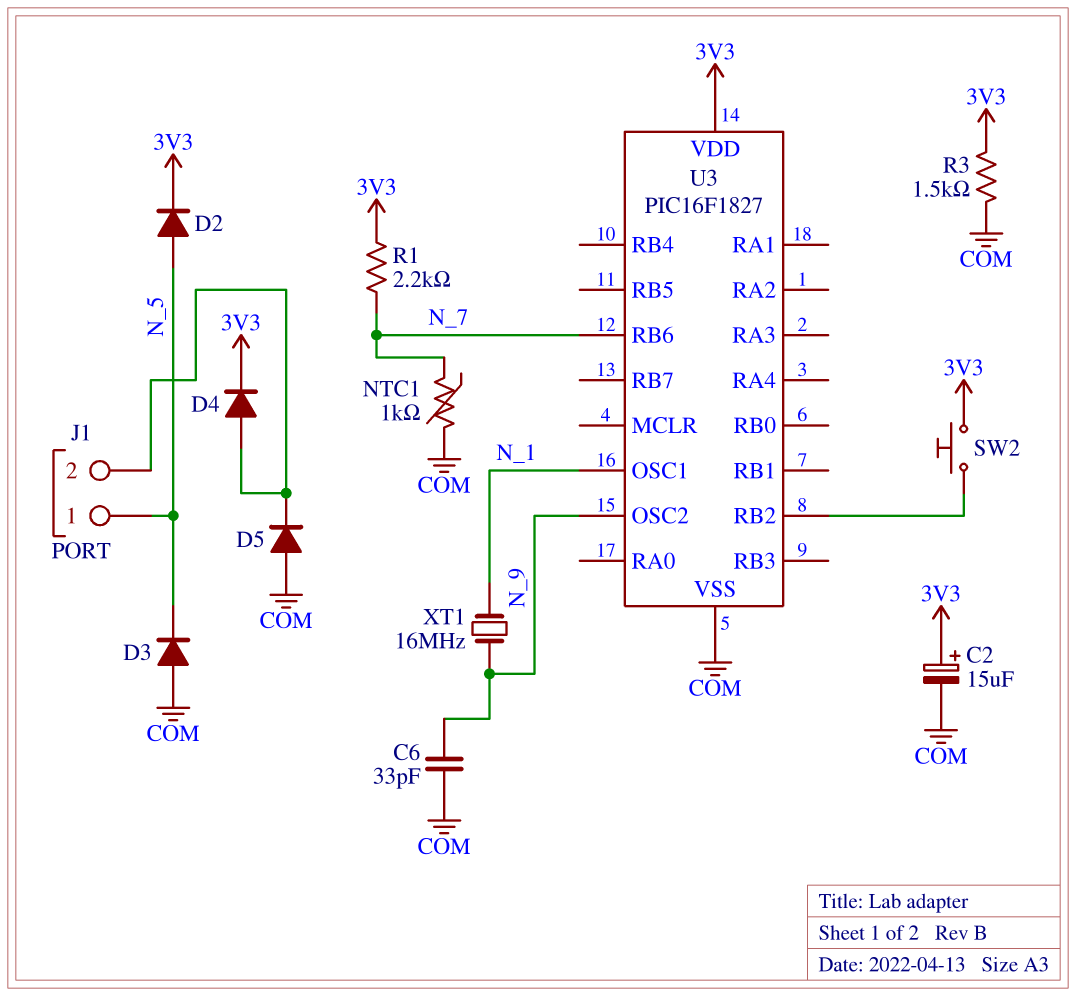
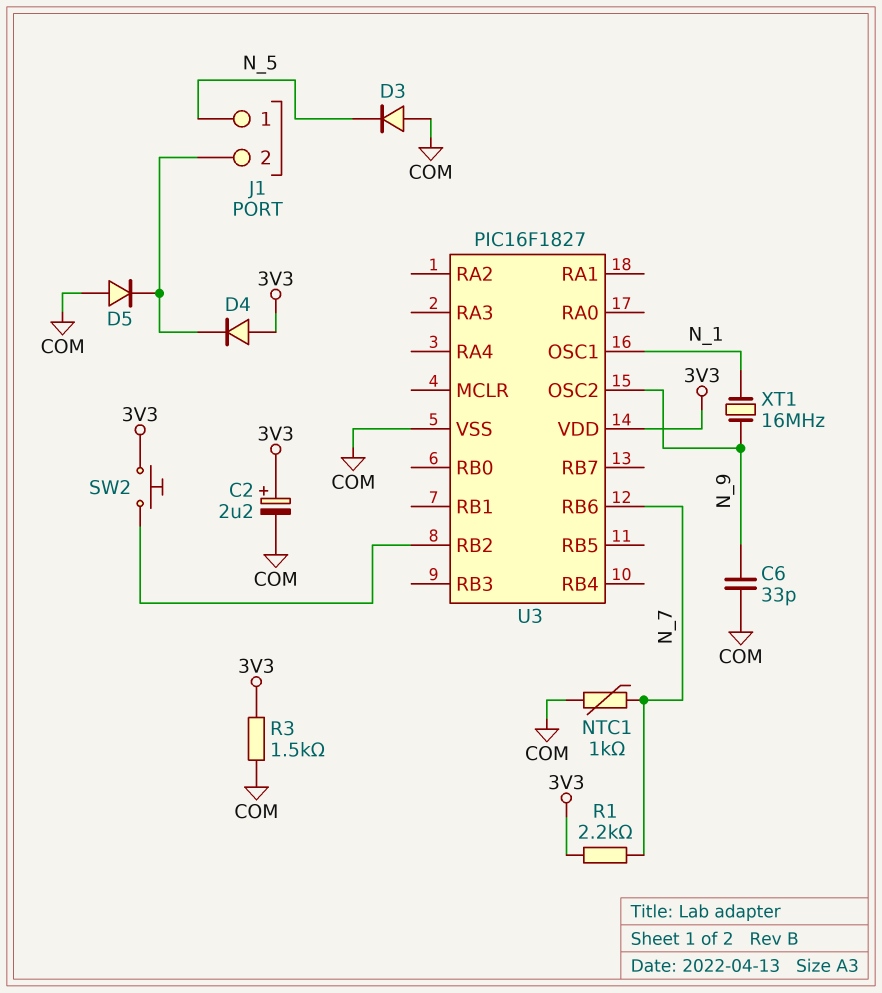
C2: 15uF (plus 3V3, minus COM) -> 2.2uF (plus 3V3, minus COM)
D2: diode (A N_5, K 3V3) -> none
D4: diode (A J1/2, K 3V3) -> diode (A 3V3, K J1/2)

